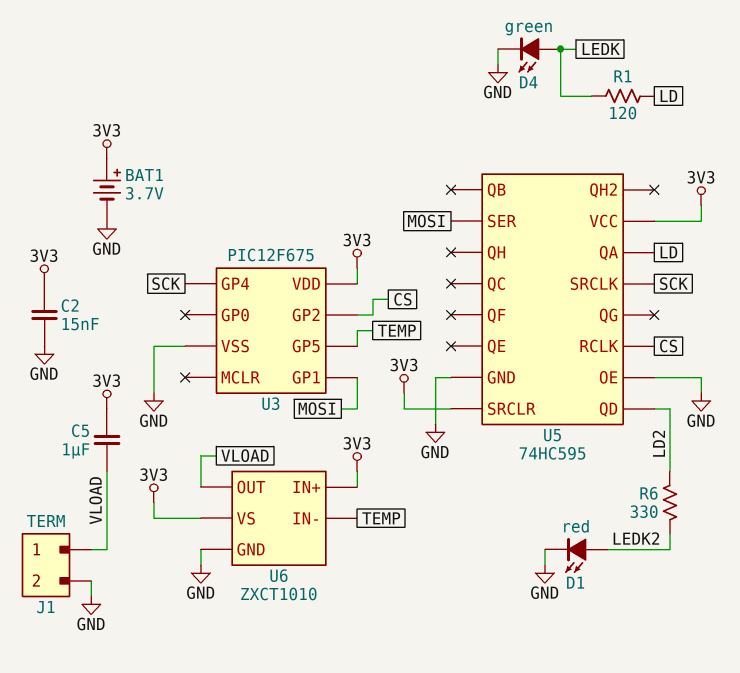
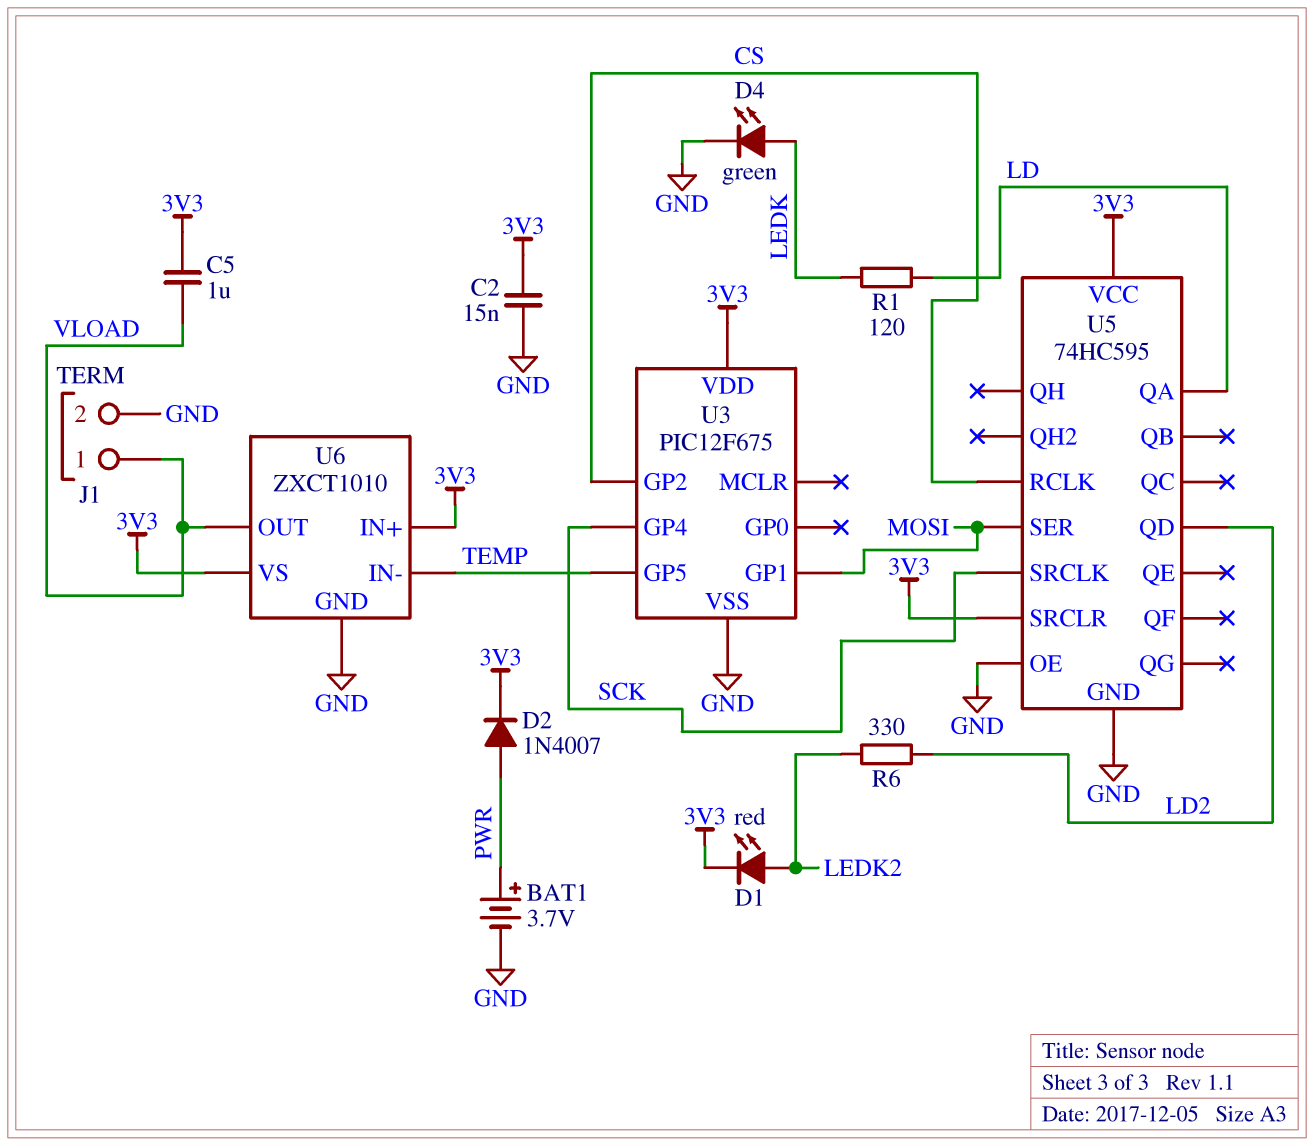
BAT1: 3.7V (plus 3V3, minus GND) -> 3.7V (plus PWR, minus GND)
D1: LED red (A LEDK2, K GND) -> LED red (A LEDK2, K 3V3)
D2: none -> diode 1N4007 (A PWR, K 3V3)

